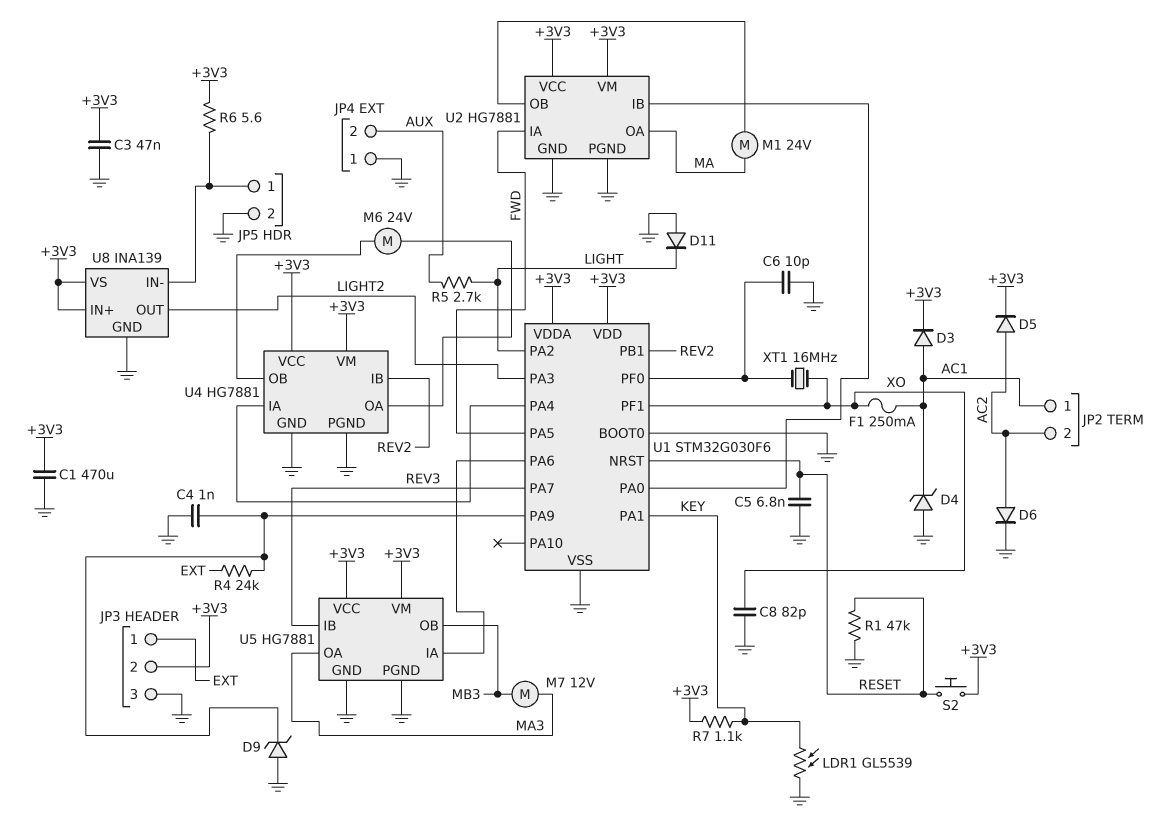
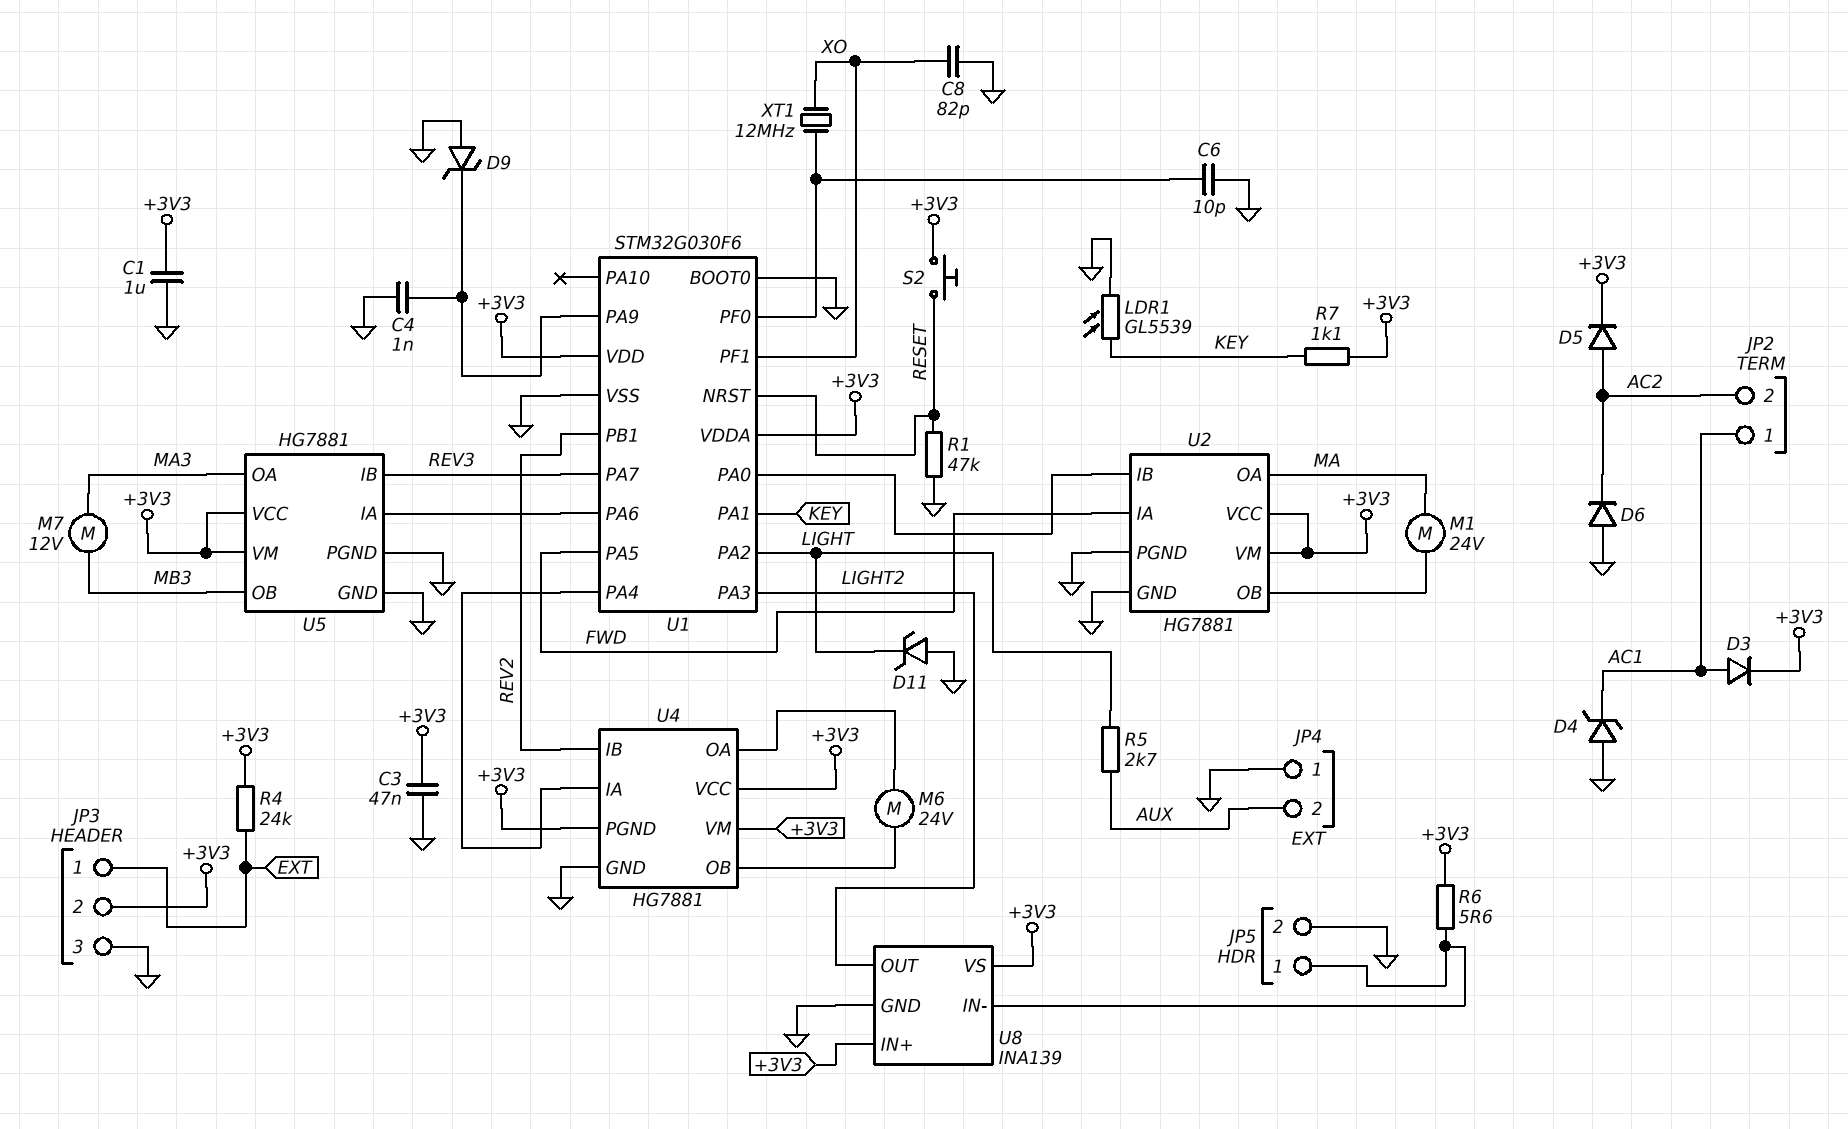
C1: 470uF (+3V3, GND) -> 1uF (+3V3, GND)
C5: 6.8nF (GND, RESET) -> none
D6: diode (A AC2, K GND) -> diode (A GND, K AC2)
D11: diode (A GND, K LIGHT) -> zener (A GND, K LIGHT)
F1: 250mA (AC1, XO) -> none
R4: 24k (EXT, U1/PA9) -> 24k (+3V3, EXT)
U4 pin PGND: GND -> +3V3
XT1: 16MHz (U1/PF0, XO) -> 12MHz (U1/PF0, XO)

